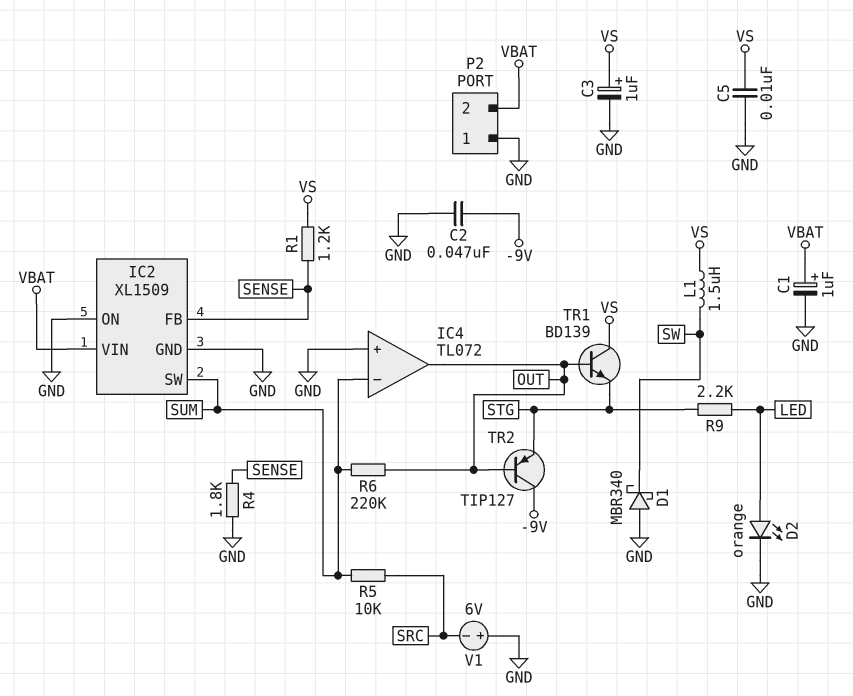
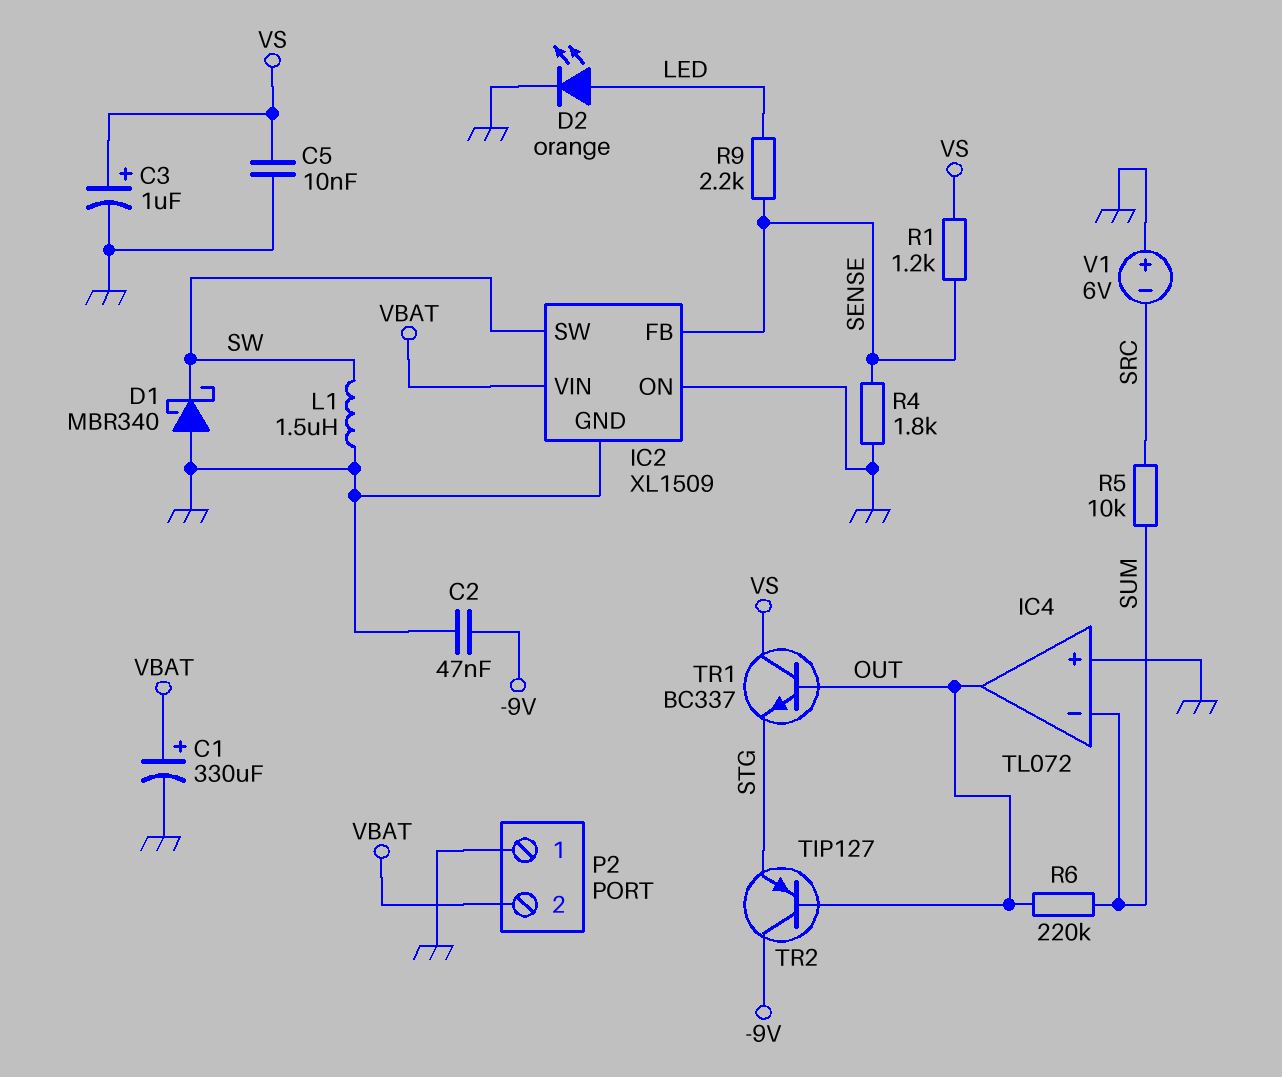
C1: 1uF (plus VBAT, minus GND) -> 330uF (plus VBAT, minus GND)
IC2 pin SW: SUM -> SW
L1: 1.5uH (SW, VS) -> 1.5uH (GND, SW)
R9: 2.2k (LED, STG) -> 2.2k (LED, SENSE)
TR1: NPN BD139 (B OUT, C VS, E STG) -> NPN BC337 (B OUT, C VS, E STG)

